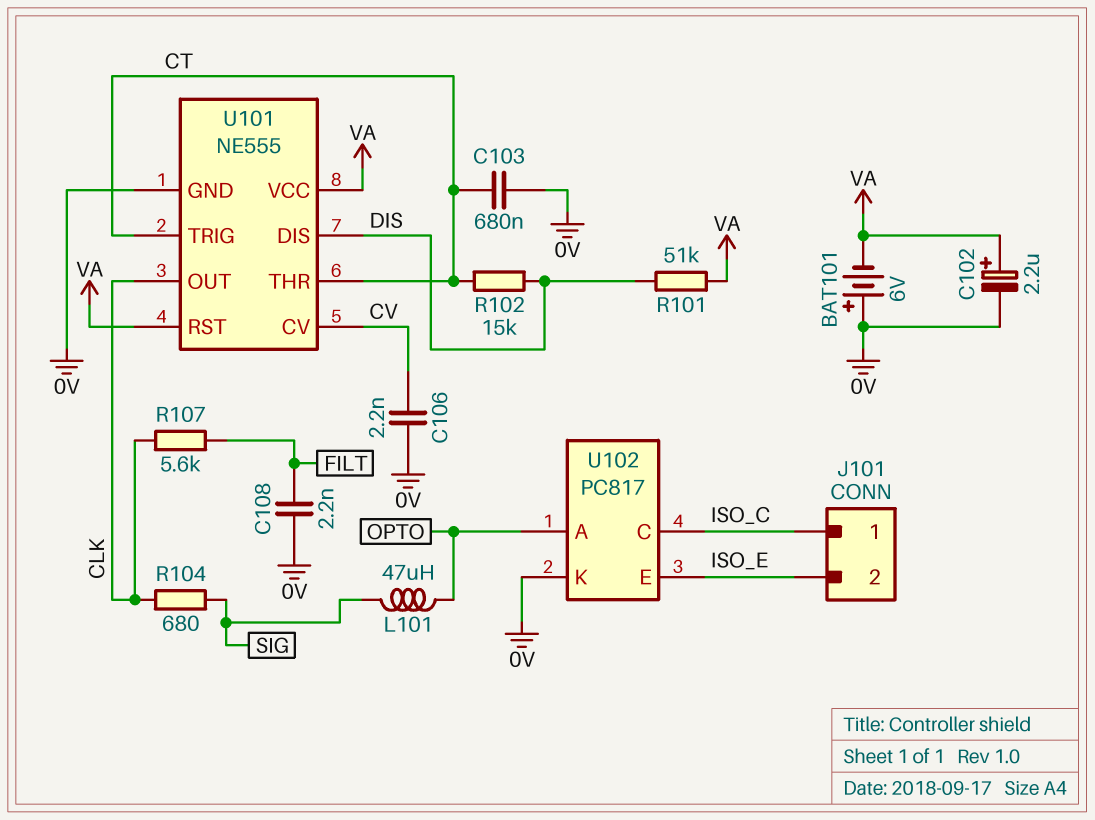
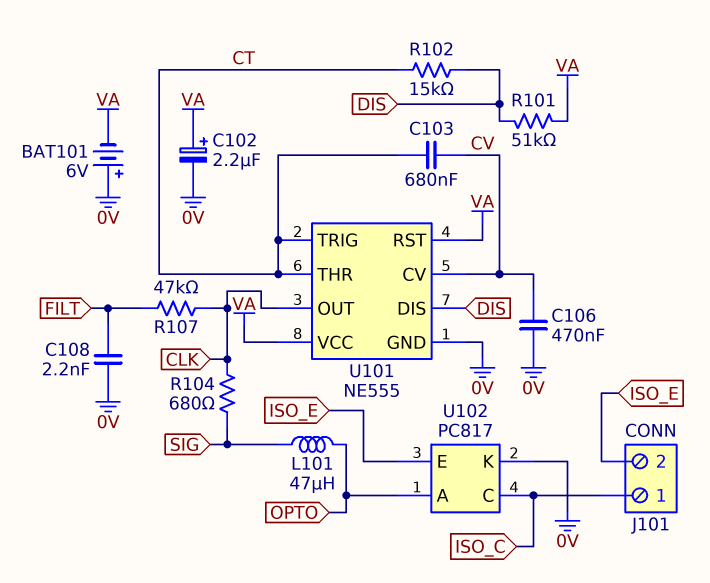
C103: 680nF (0V, CT) -> 680nF (CT, CV)
C106: 2.2nF (0V, CV) -> 470nF (0V, CV)
R107: 5.6k (CLK, FILT) -> 47k (CLK, FILT)

